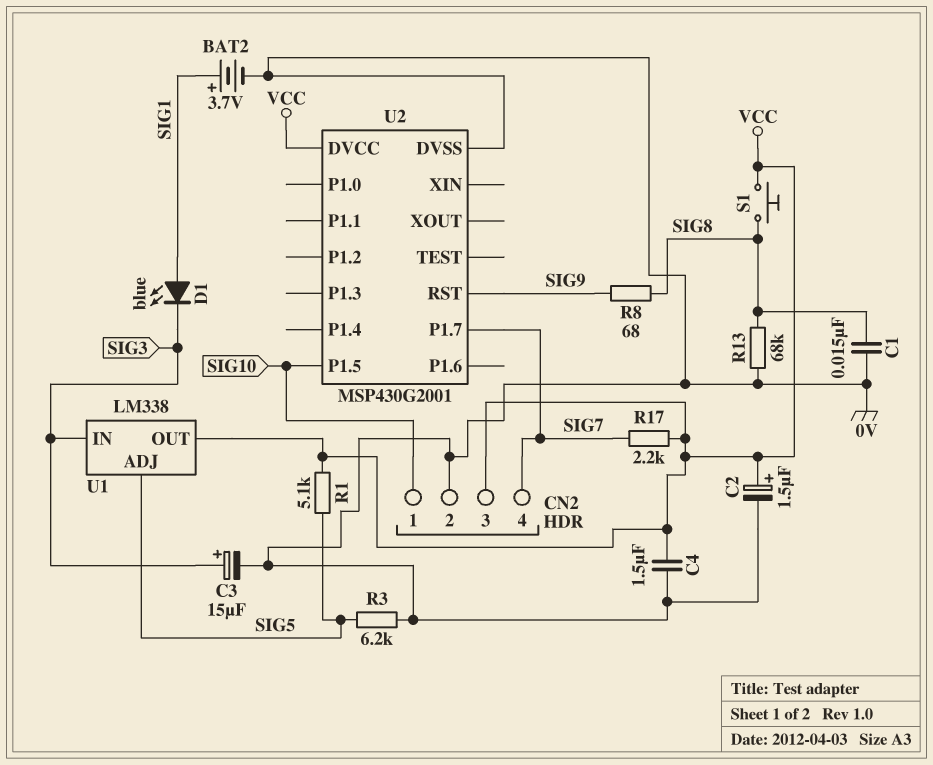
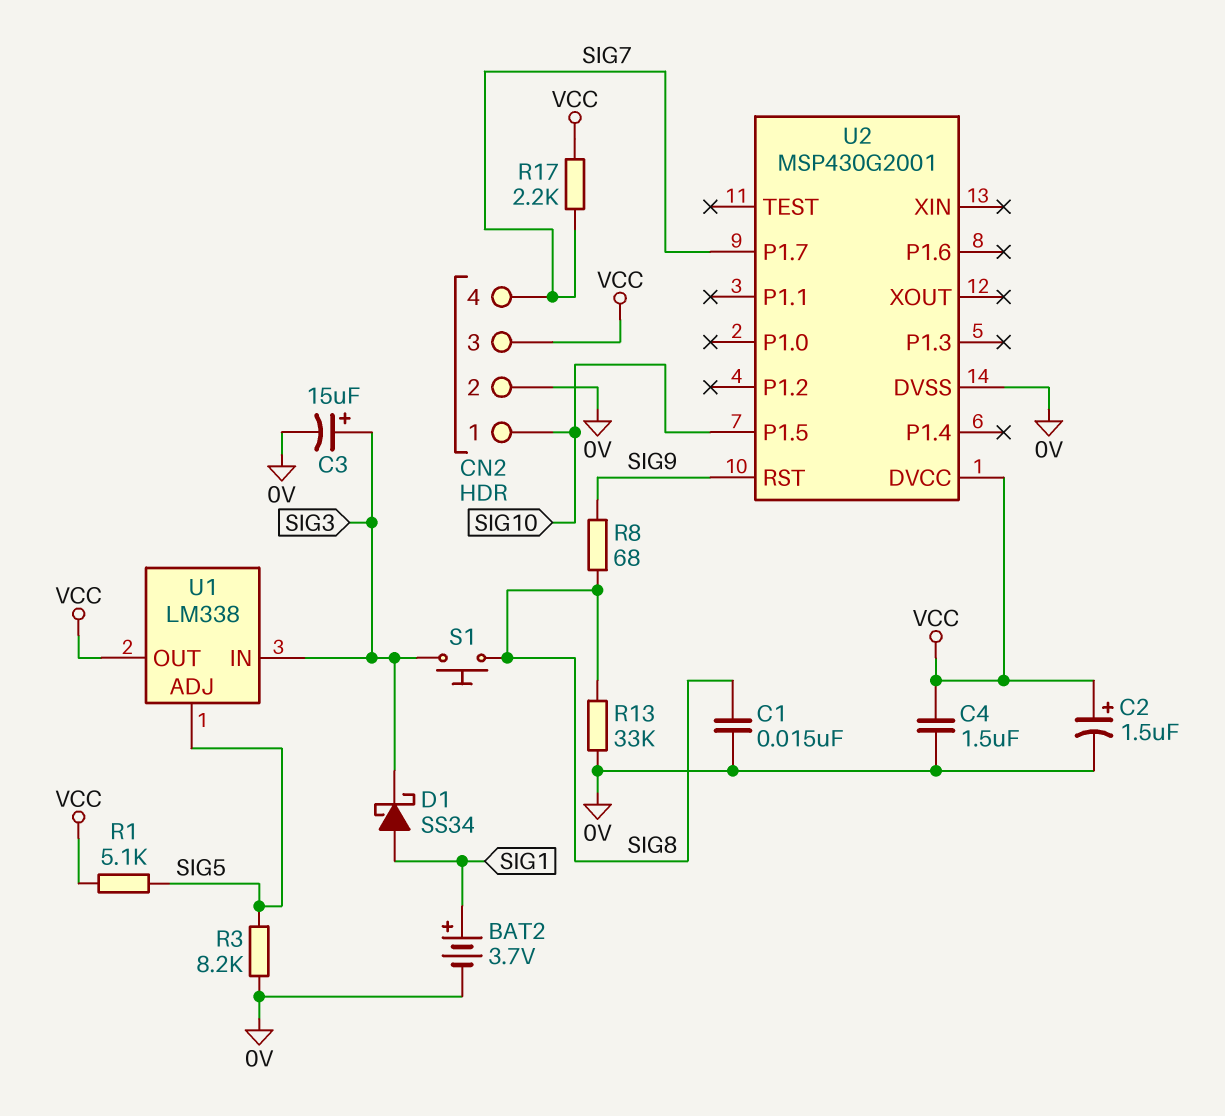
D1: LED blue (A SIG1, K SIG3) -> schottky SS34 (A SIG1, K SIG3)
R3: 6.2k (0V, SIG5) -> 8.2k (0V, SIG5)
R13: 68k (0V, SIG8) -> 33k (0V, SIG8)
S1: button (SIG8, VCC) -> button (SIG3, SIG8)

